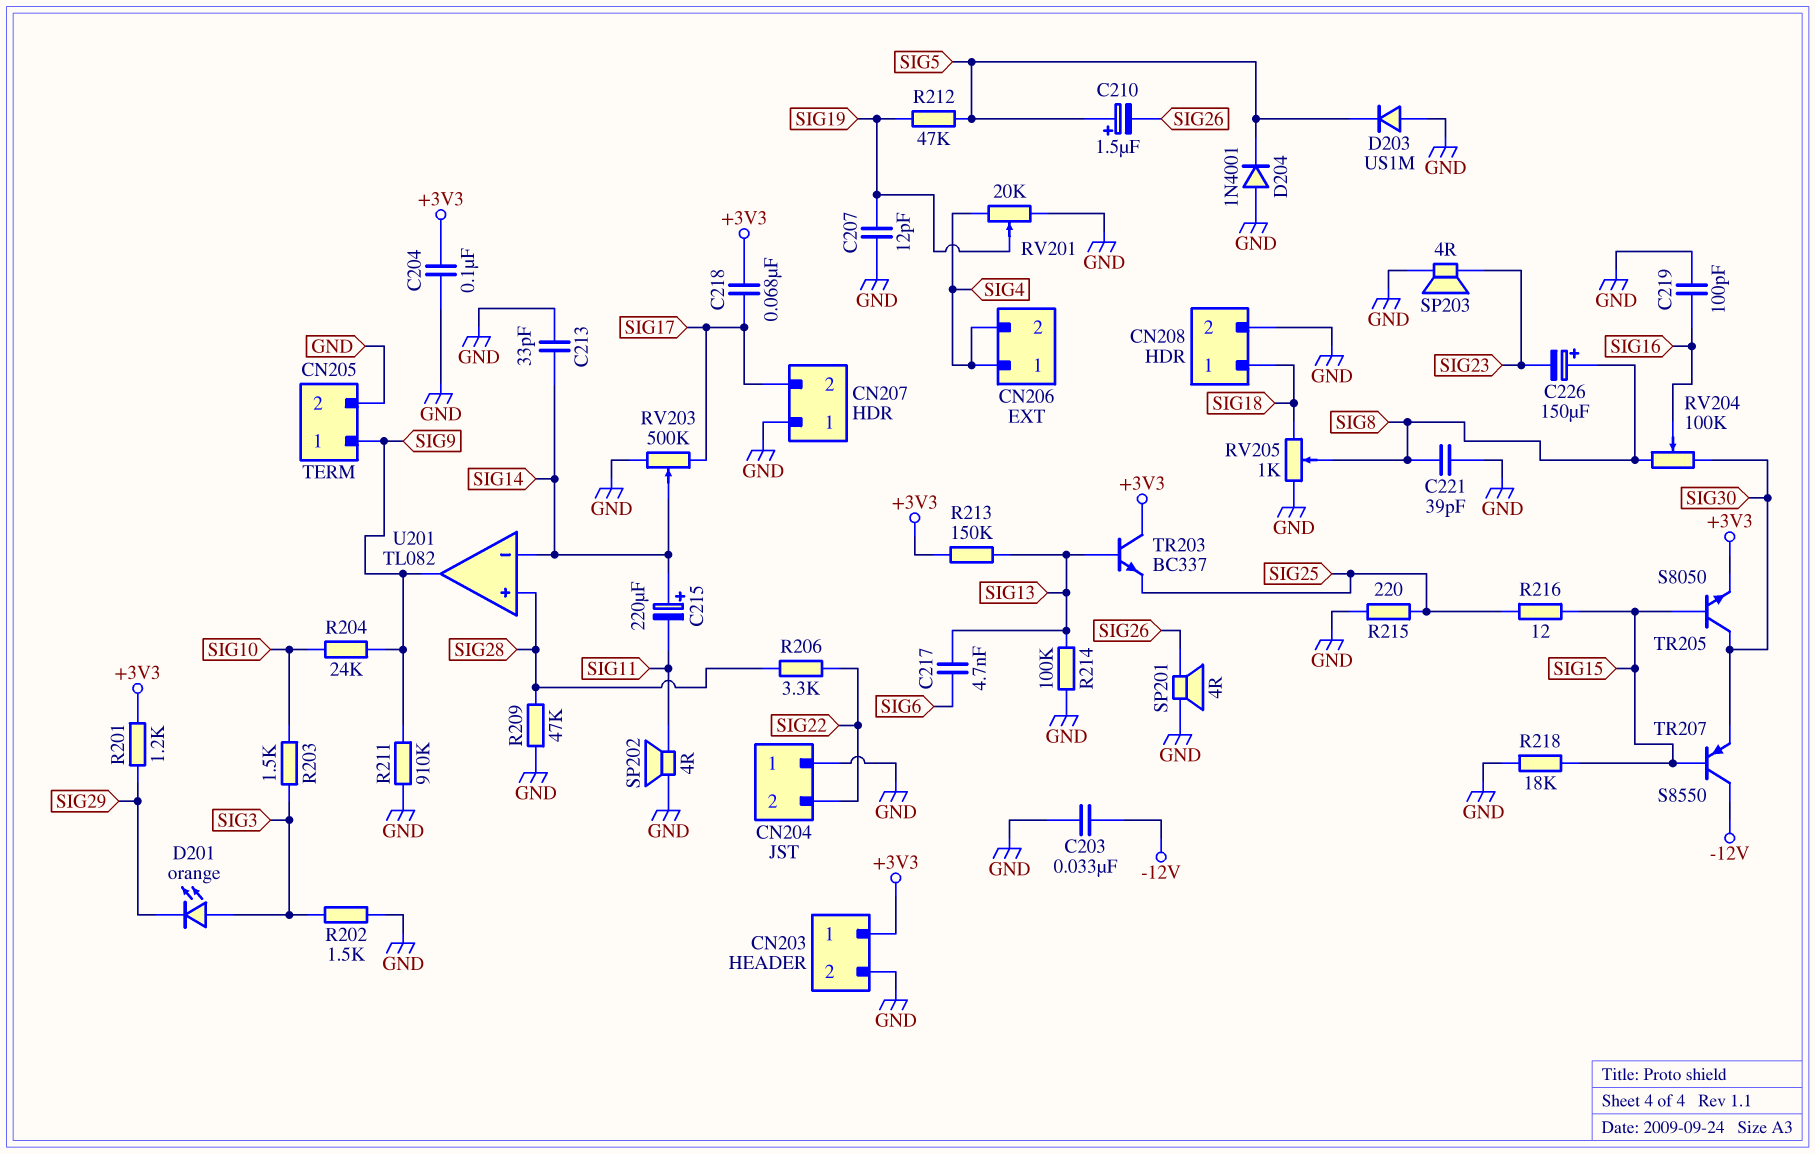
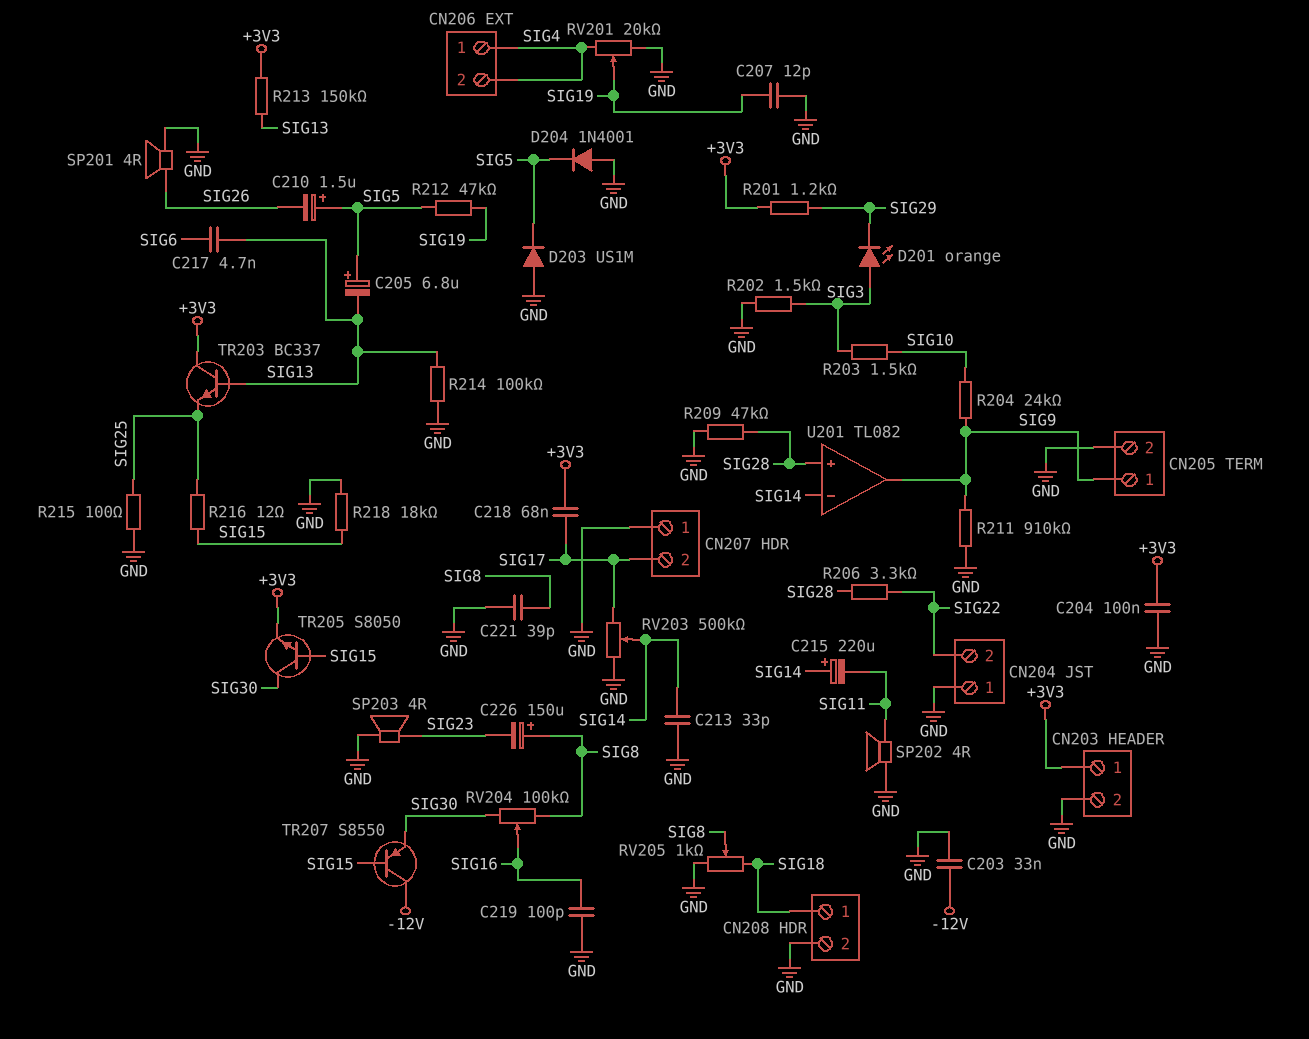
C205: none -> 6.8uF (plus SIG5, minus SIG13)
R215: 220 (GND, SIG25) -> 100 (GND, SIG25)

